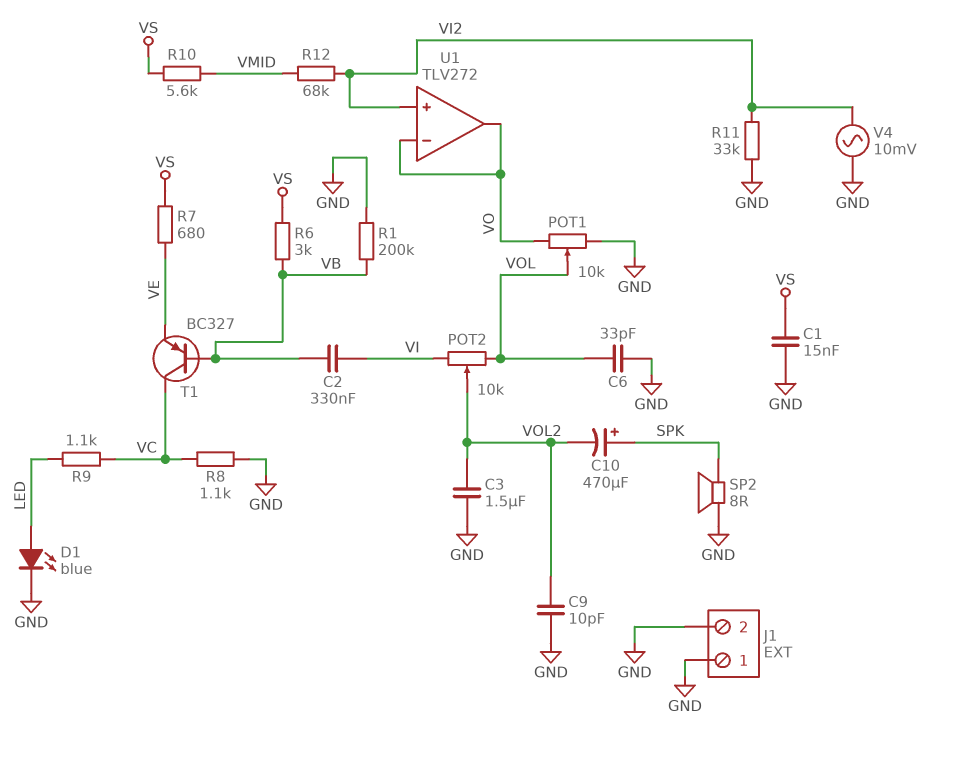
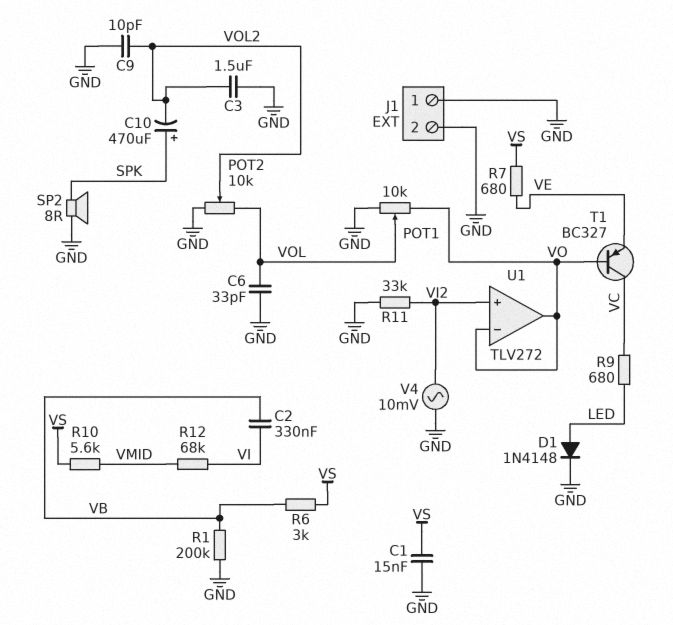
D1: LED blue (A LED, K GND) -> diode 1N4148 (A LED, K GND)
POT2: 10k (VI, VOL, wiper VOL2) -> 10k (GND, VOL, wiper VOL2)
R8: 1.1k (GND, VC) -> none
R9: 1.1k (LED, VC) -> 680 (LED, VC)
R12: 68k (VI2, VMID) -> 68k (VI, VMID)
T1: PNP BC327 (B VB, C VC, E VE) -> PNP BC327 (B VO, C VC, E VE)

